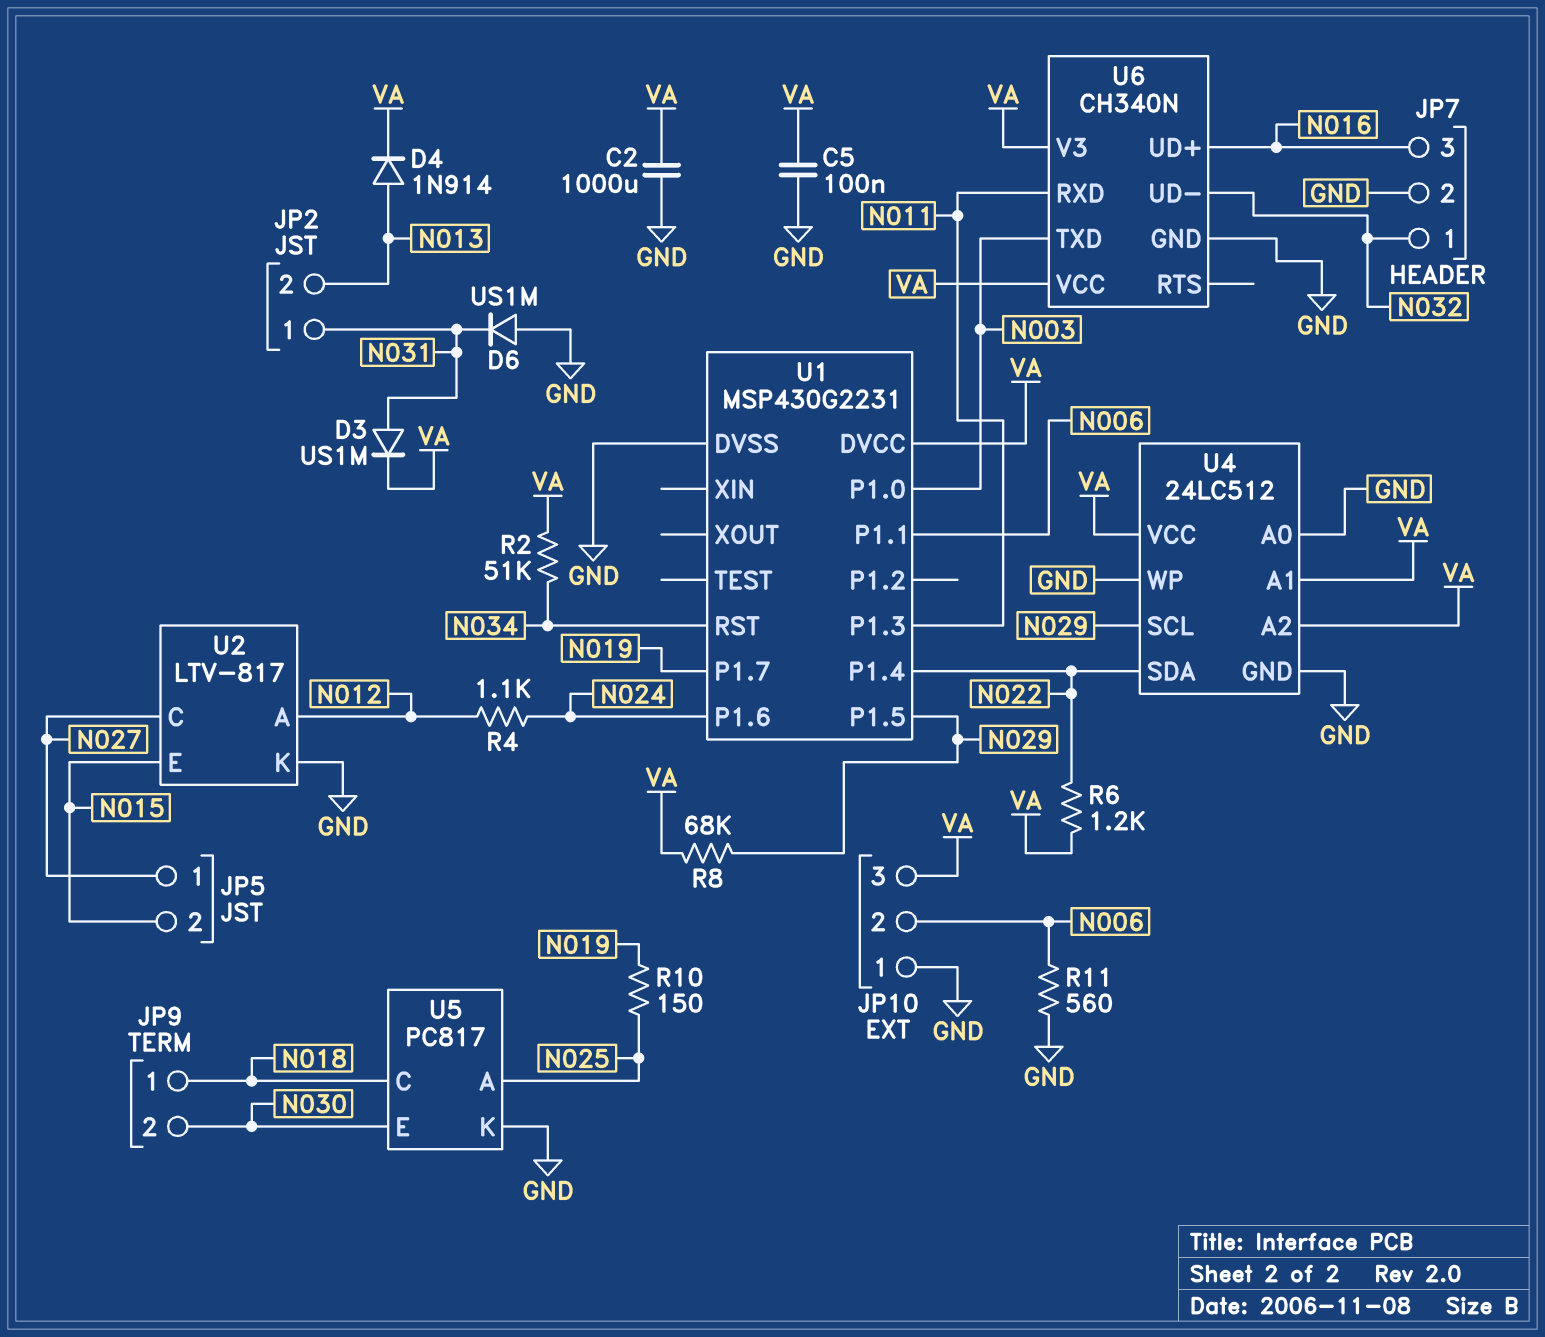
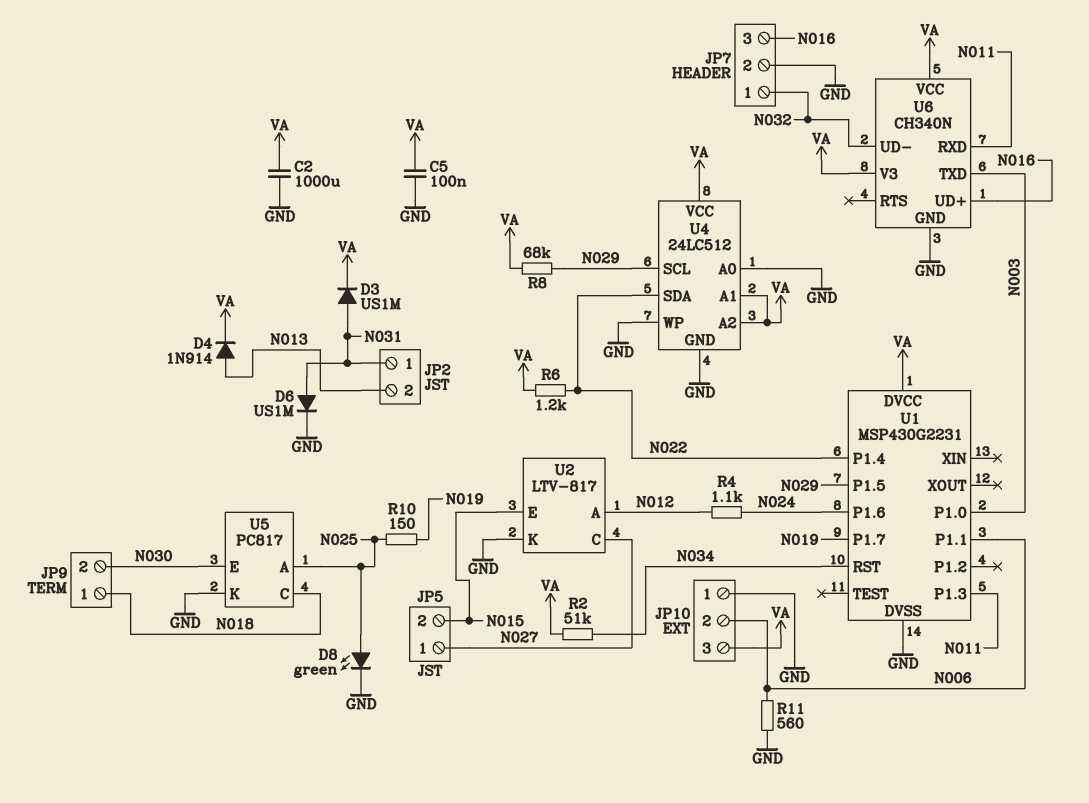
D6: diode US1M (A GND, K N031) -> diode US1M (A N031, K GND)
D8: none -> LED green (A N025, K GND)

